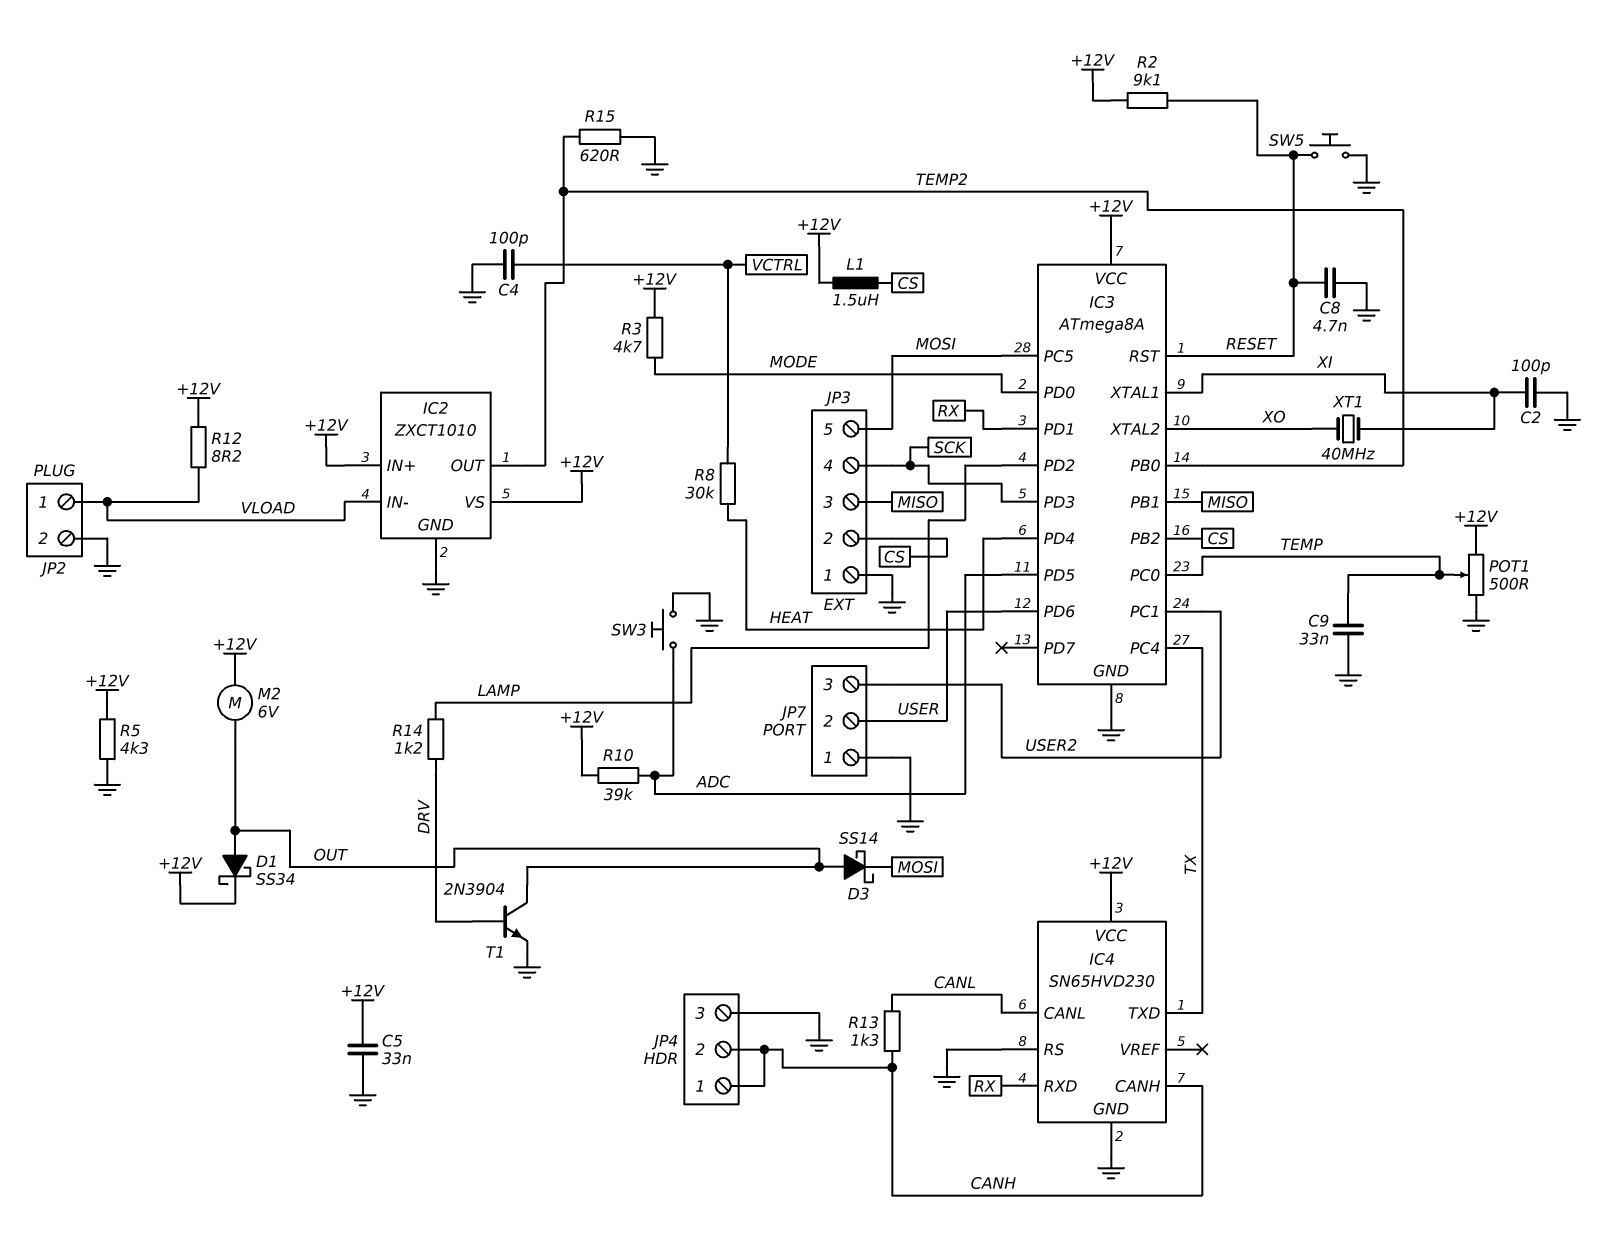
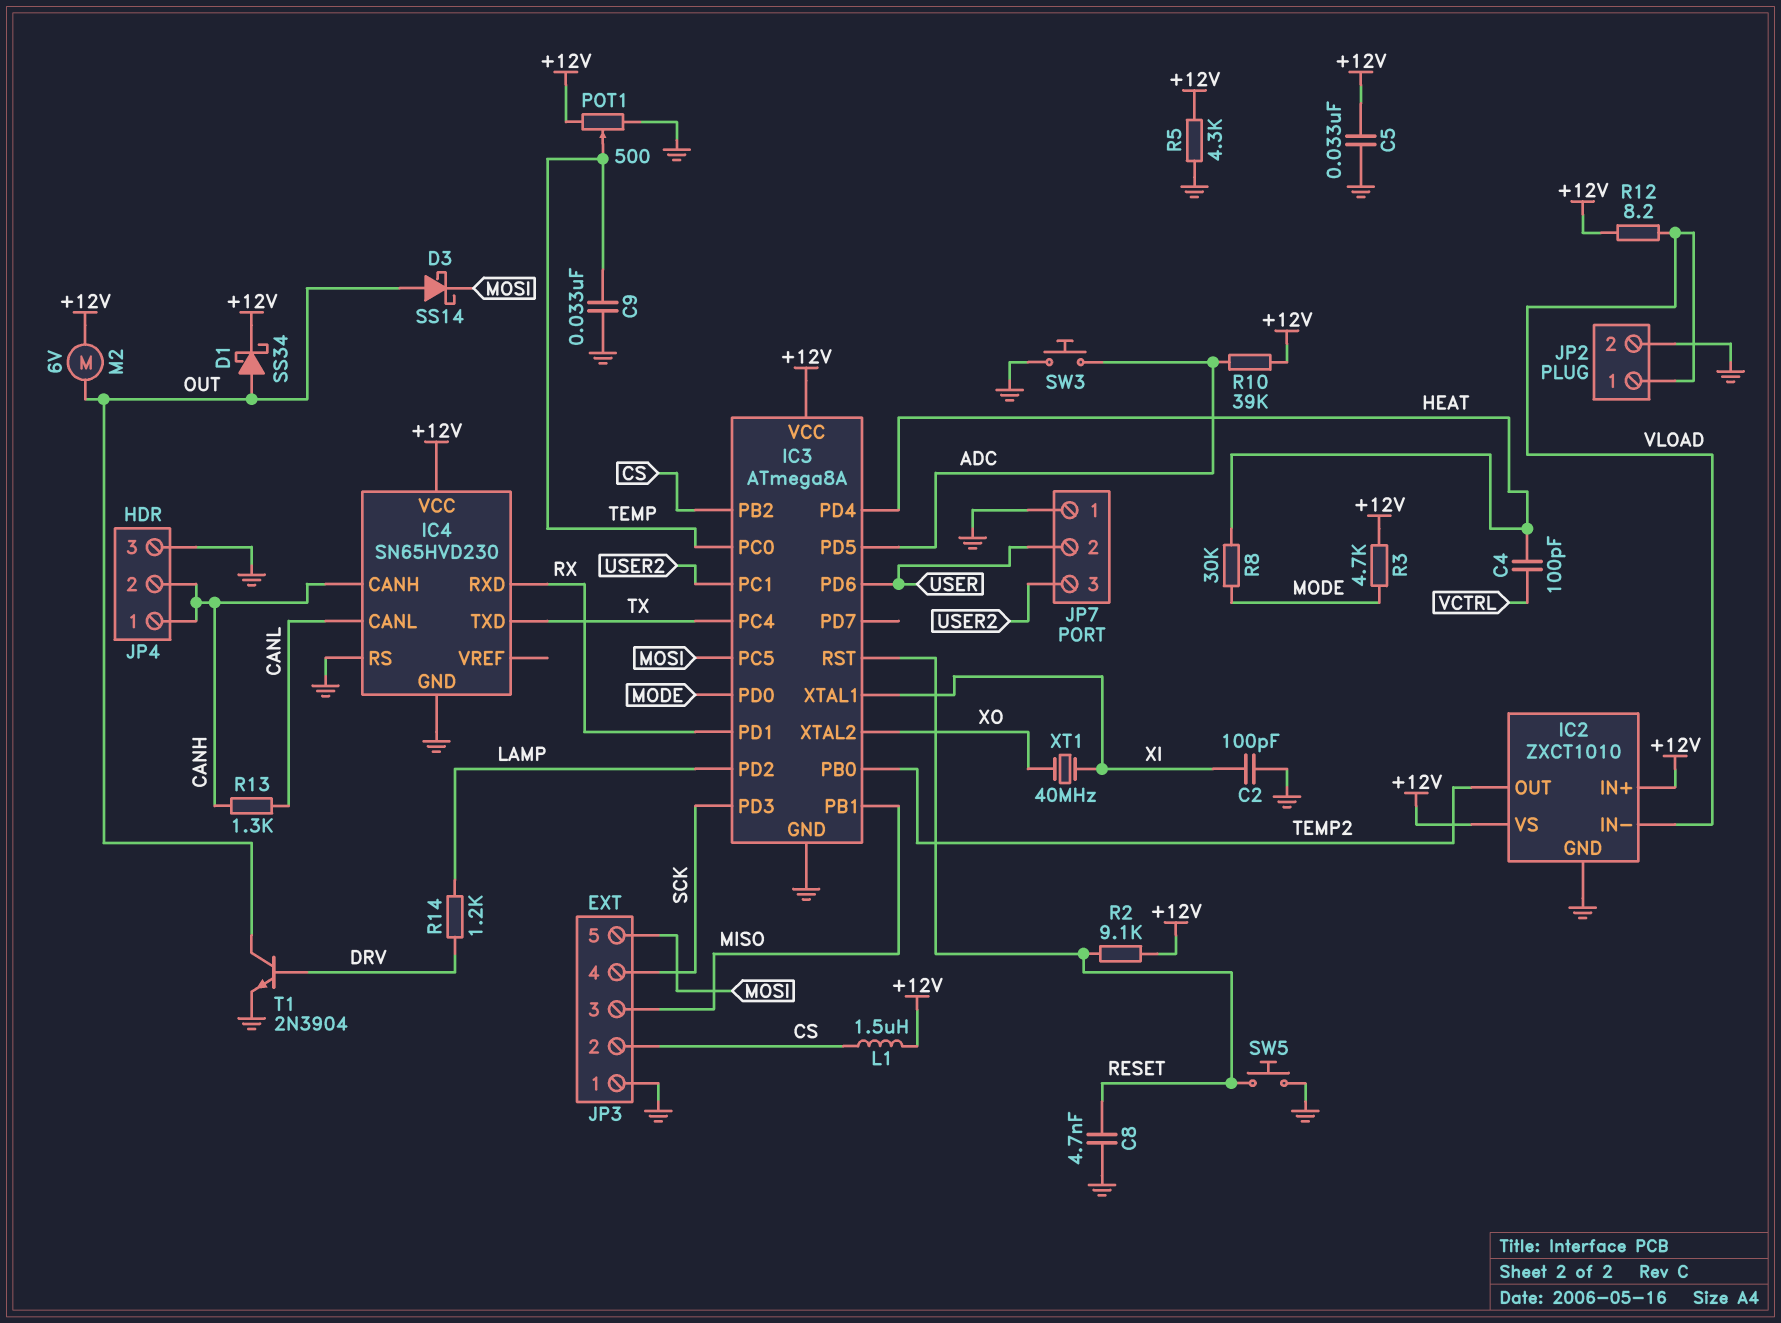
C4: 100pF (GND, VCTRL) -> 100pF (HEAT, VCTRL)
R8: 30k (HEAT, VCTRL) -> 30k (HEAT, MODE)
R15: 620 (GND, TEMP2) -> none

